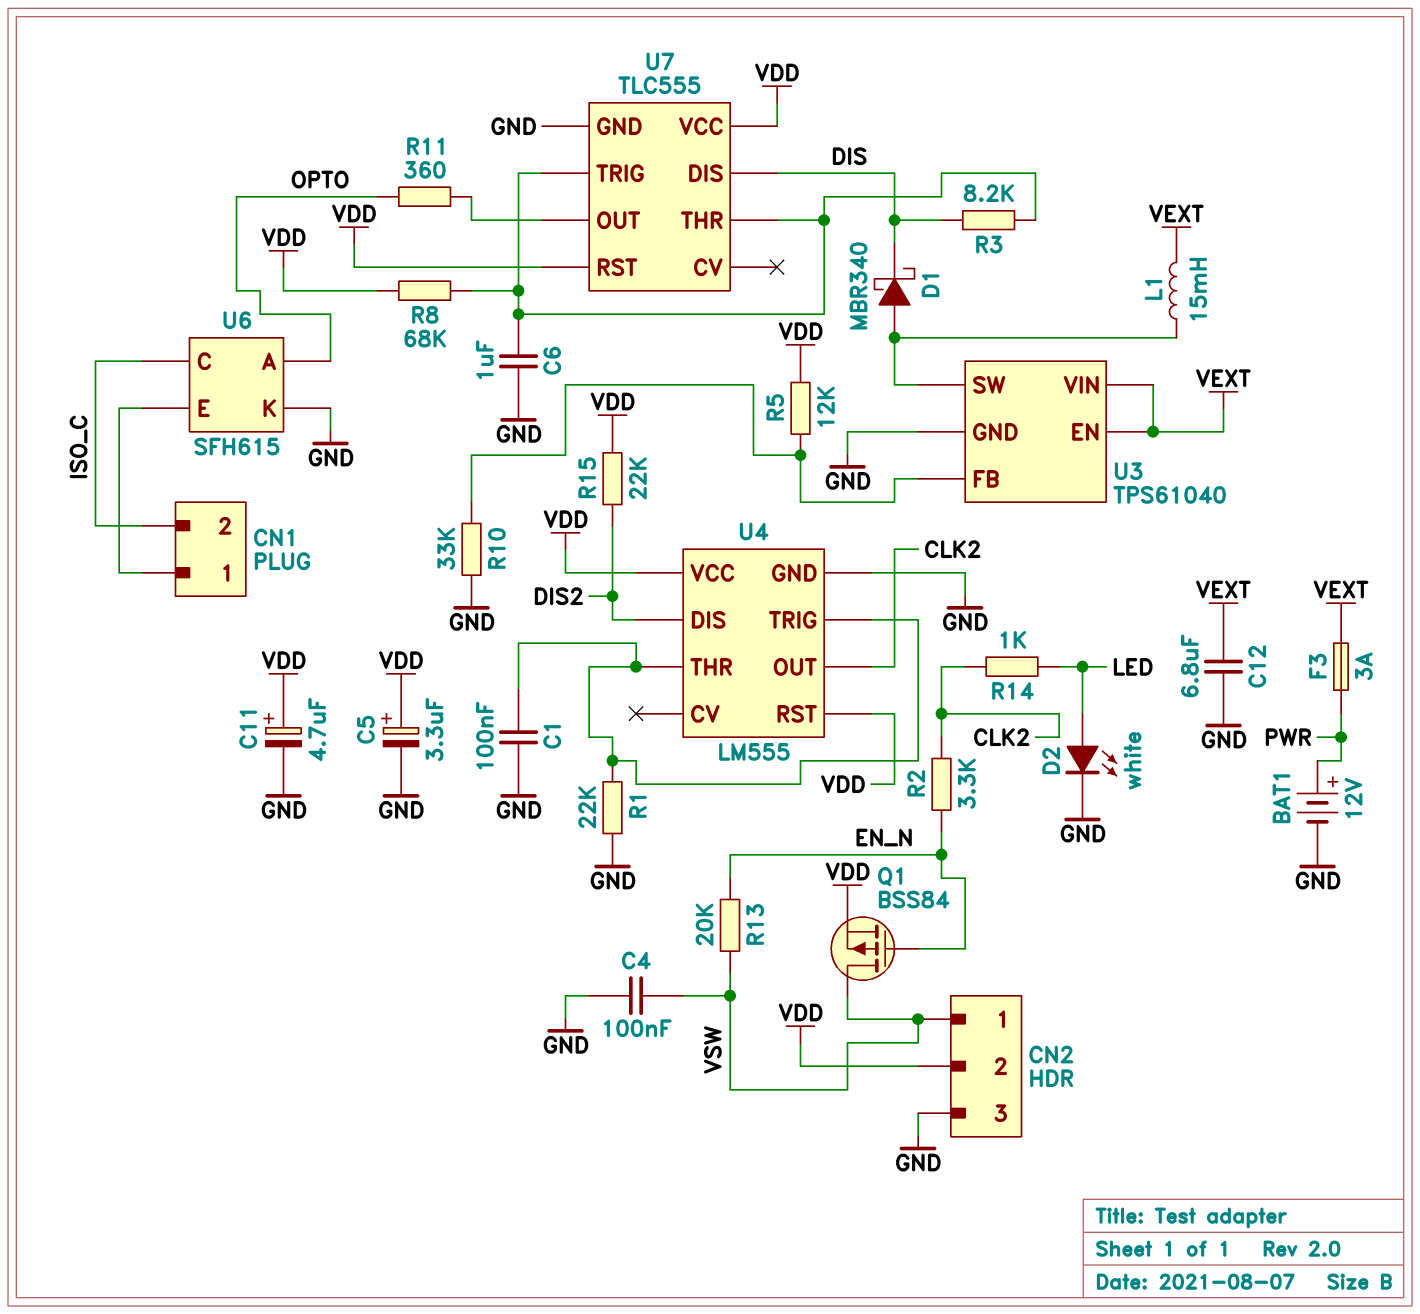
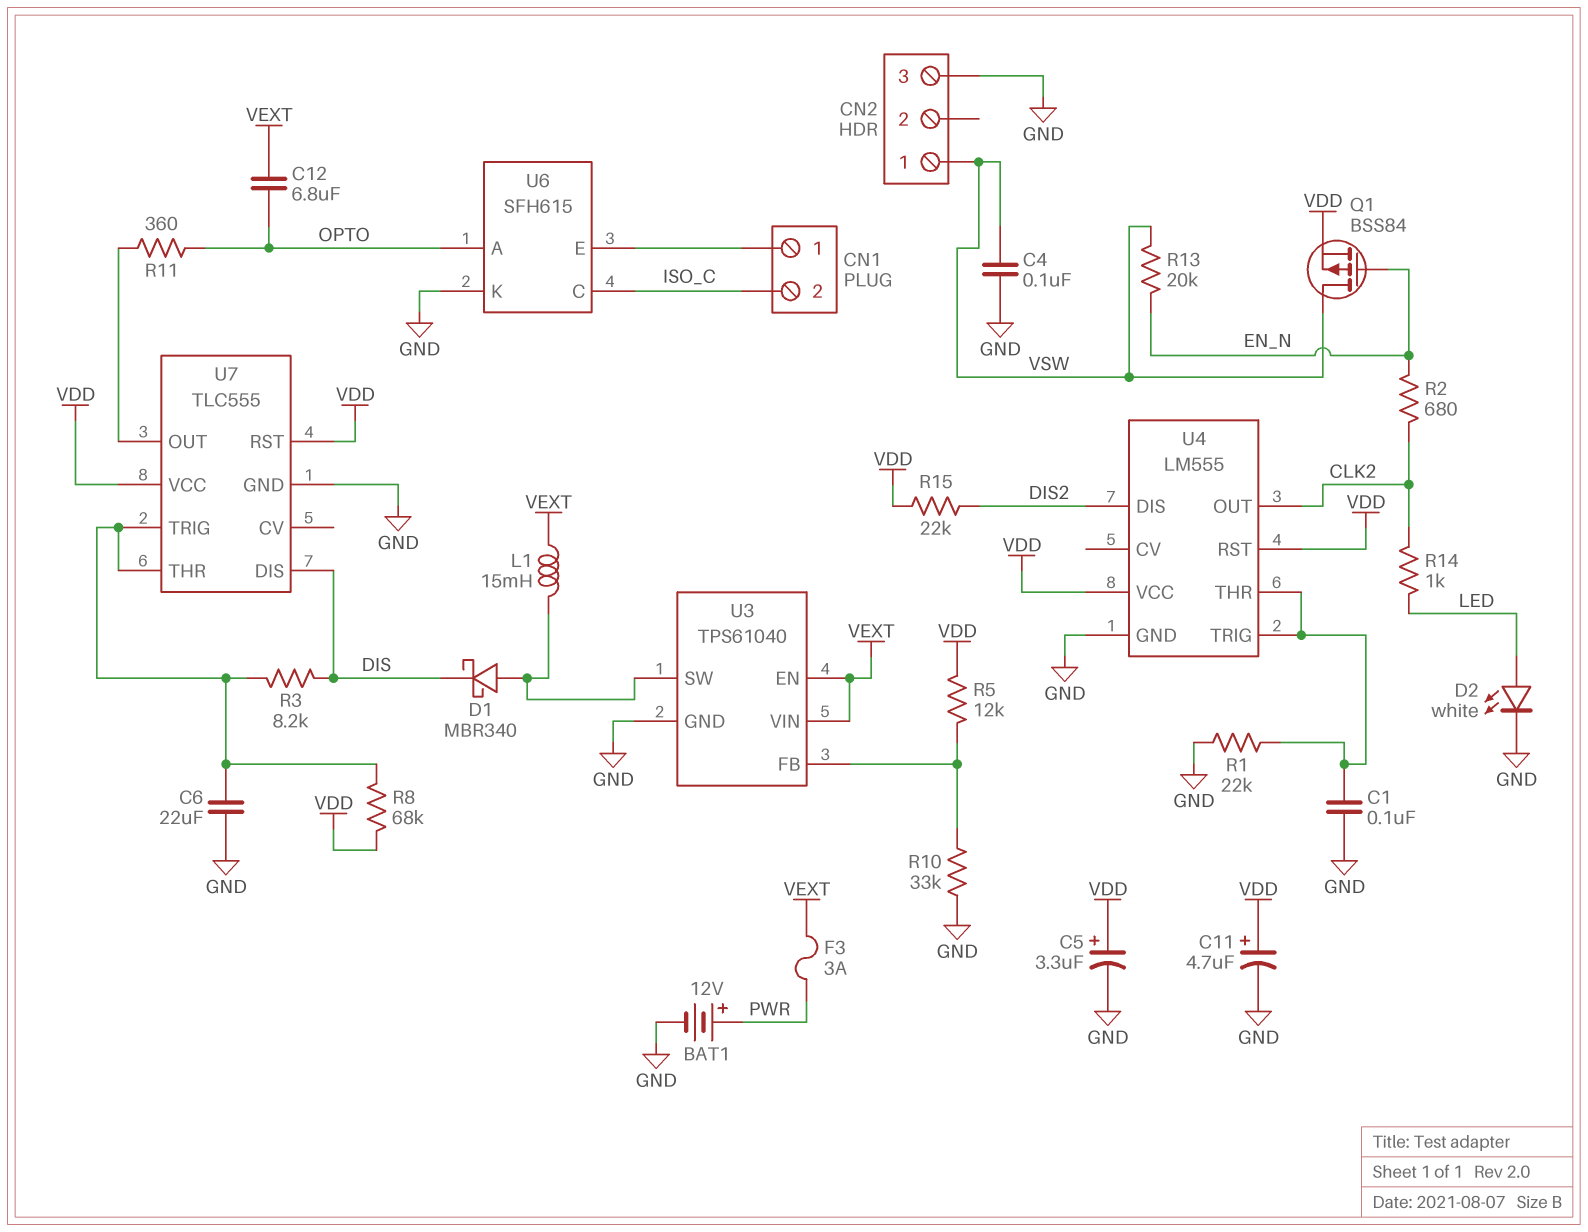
C6: 1uF (GND, U7/THR) -> 22uF (GND, U7/THR)
C12: 6.8uF (GND, VEXT) -> 6.8uF (OPTO, VEXT)
CN2 pin 2: VDD -> none
R2: 3.3k (CLK2, EN_N) -> 680 (CLK2, EN_N)

